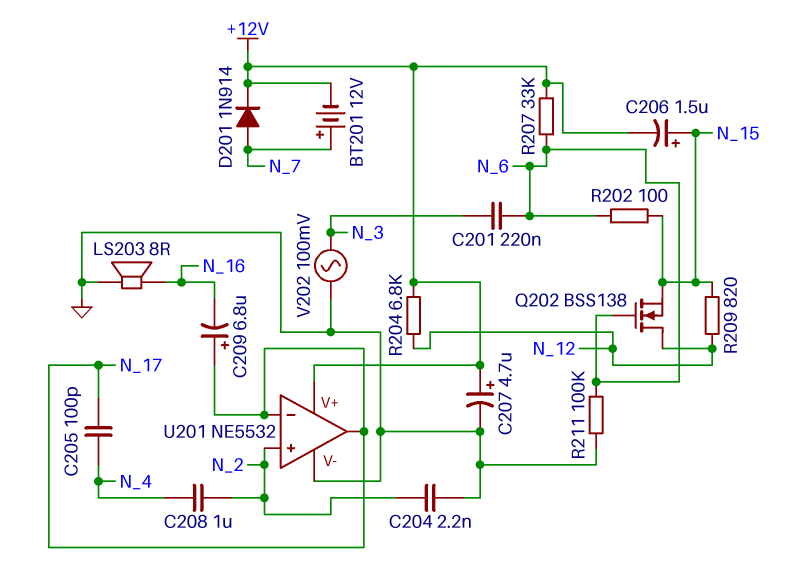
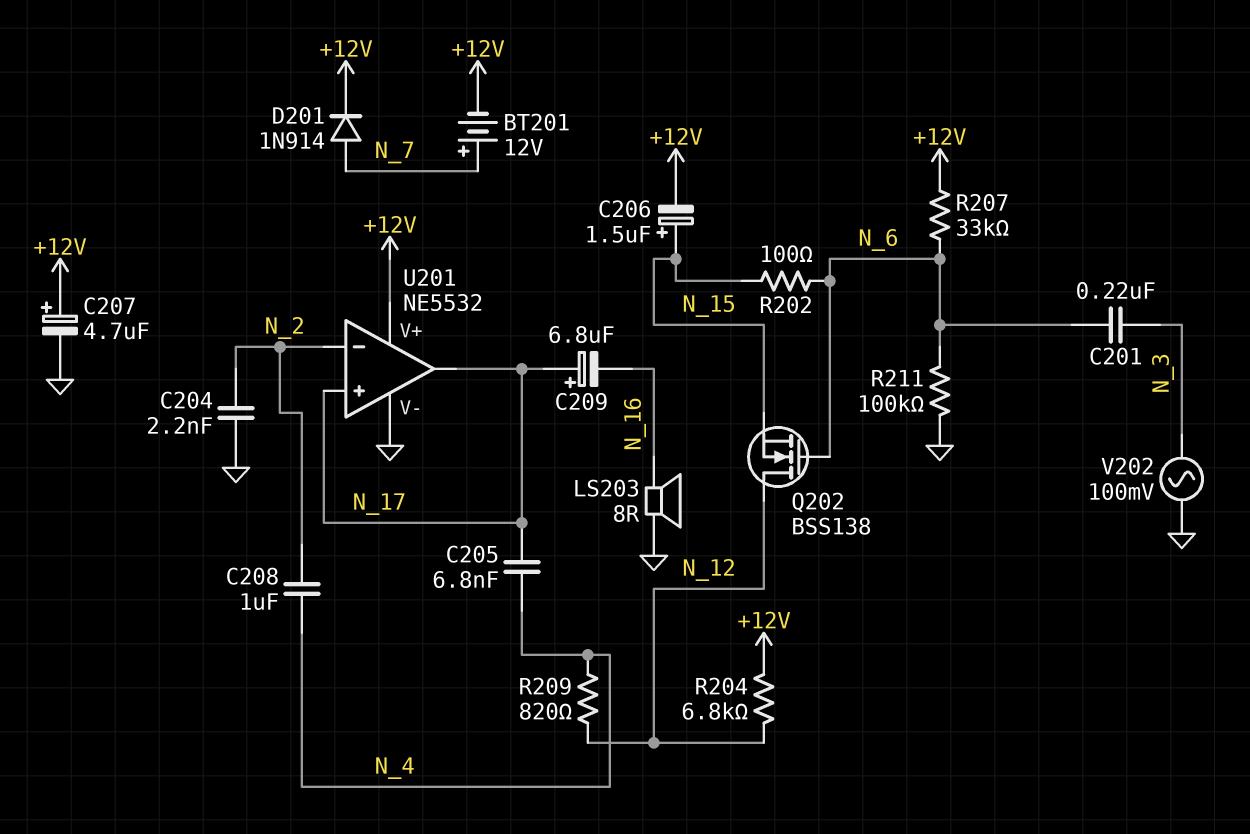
C205: 100pF (N_4, N_17) -> 6.8nF (N_4, N_17)
R209: 820 (N_12, N_15) -> 820 (N_4, N_12)
U201 pin in+: N_2 -> N_17
U201 pin in-: N_17 -> N_2

